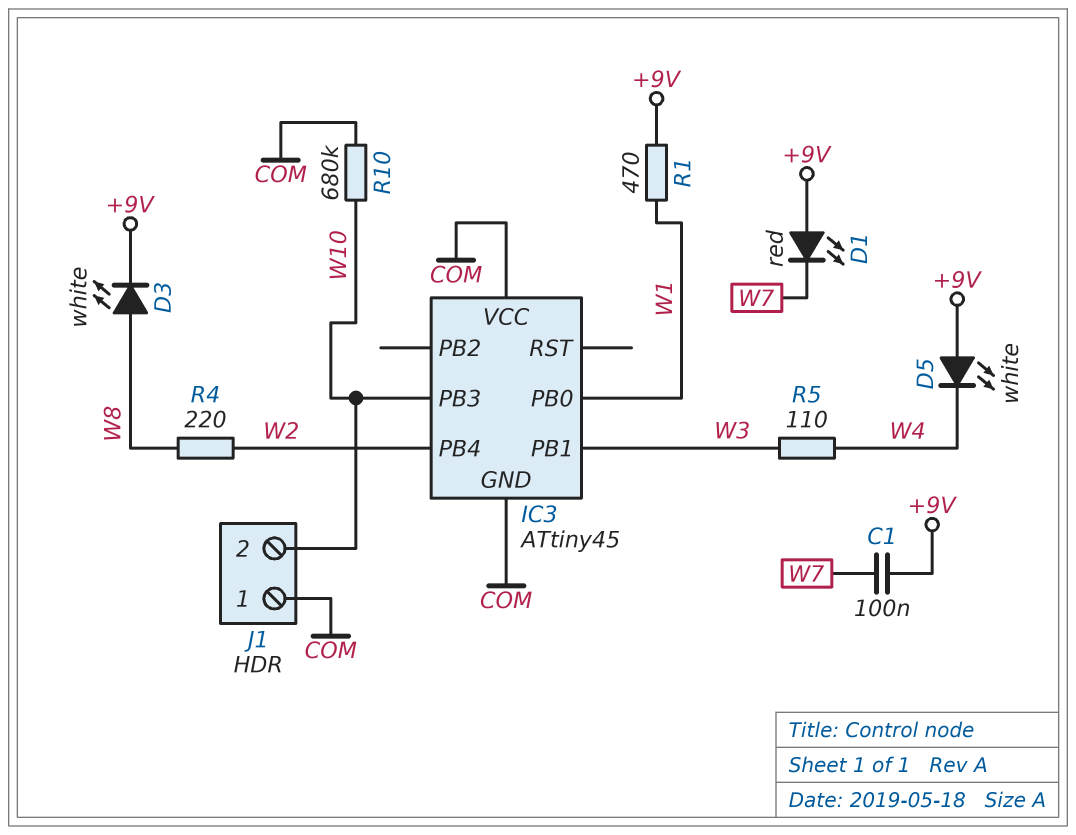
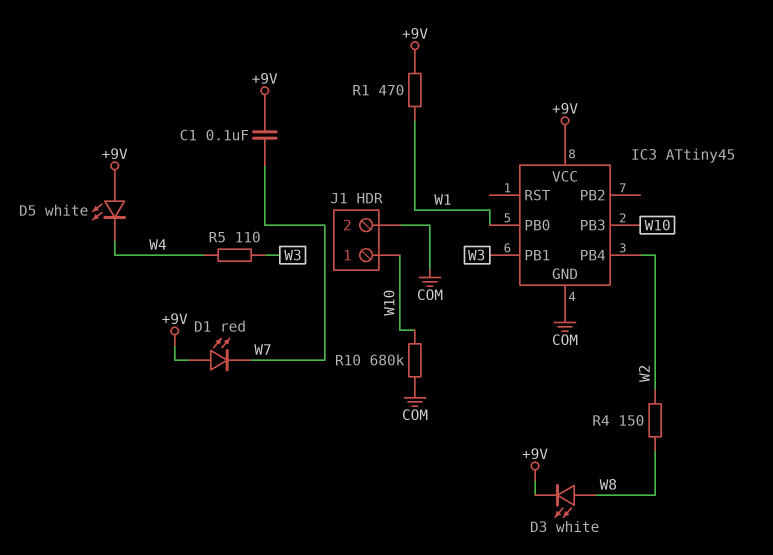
IC3 pin VCC: COM -> +9V
J1 pin 1: COM -> W10
J1 pin 2: W10 -> COM
R4: 220 (W2, W8) -> 150 (W2, W8)

